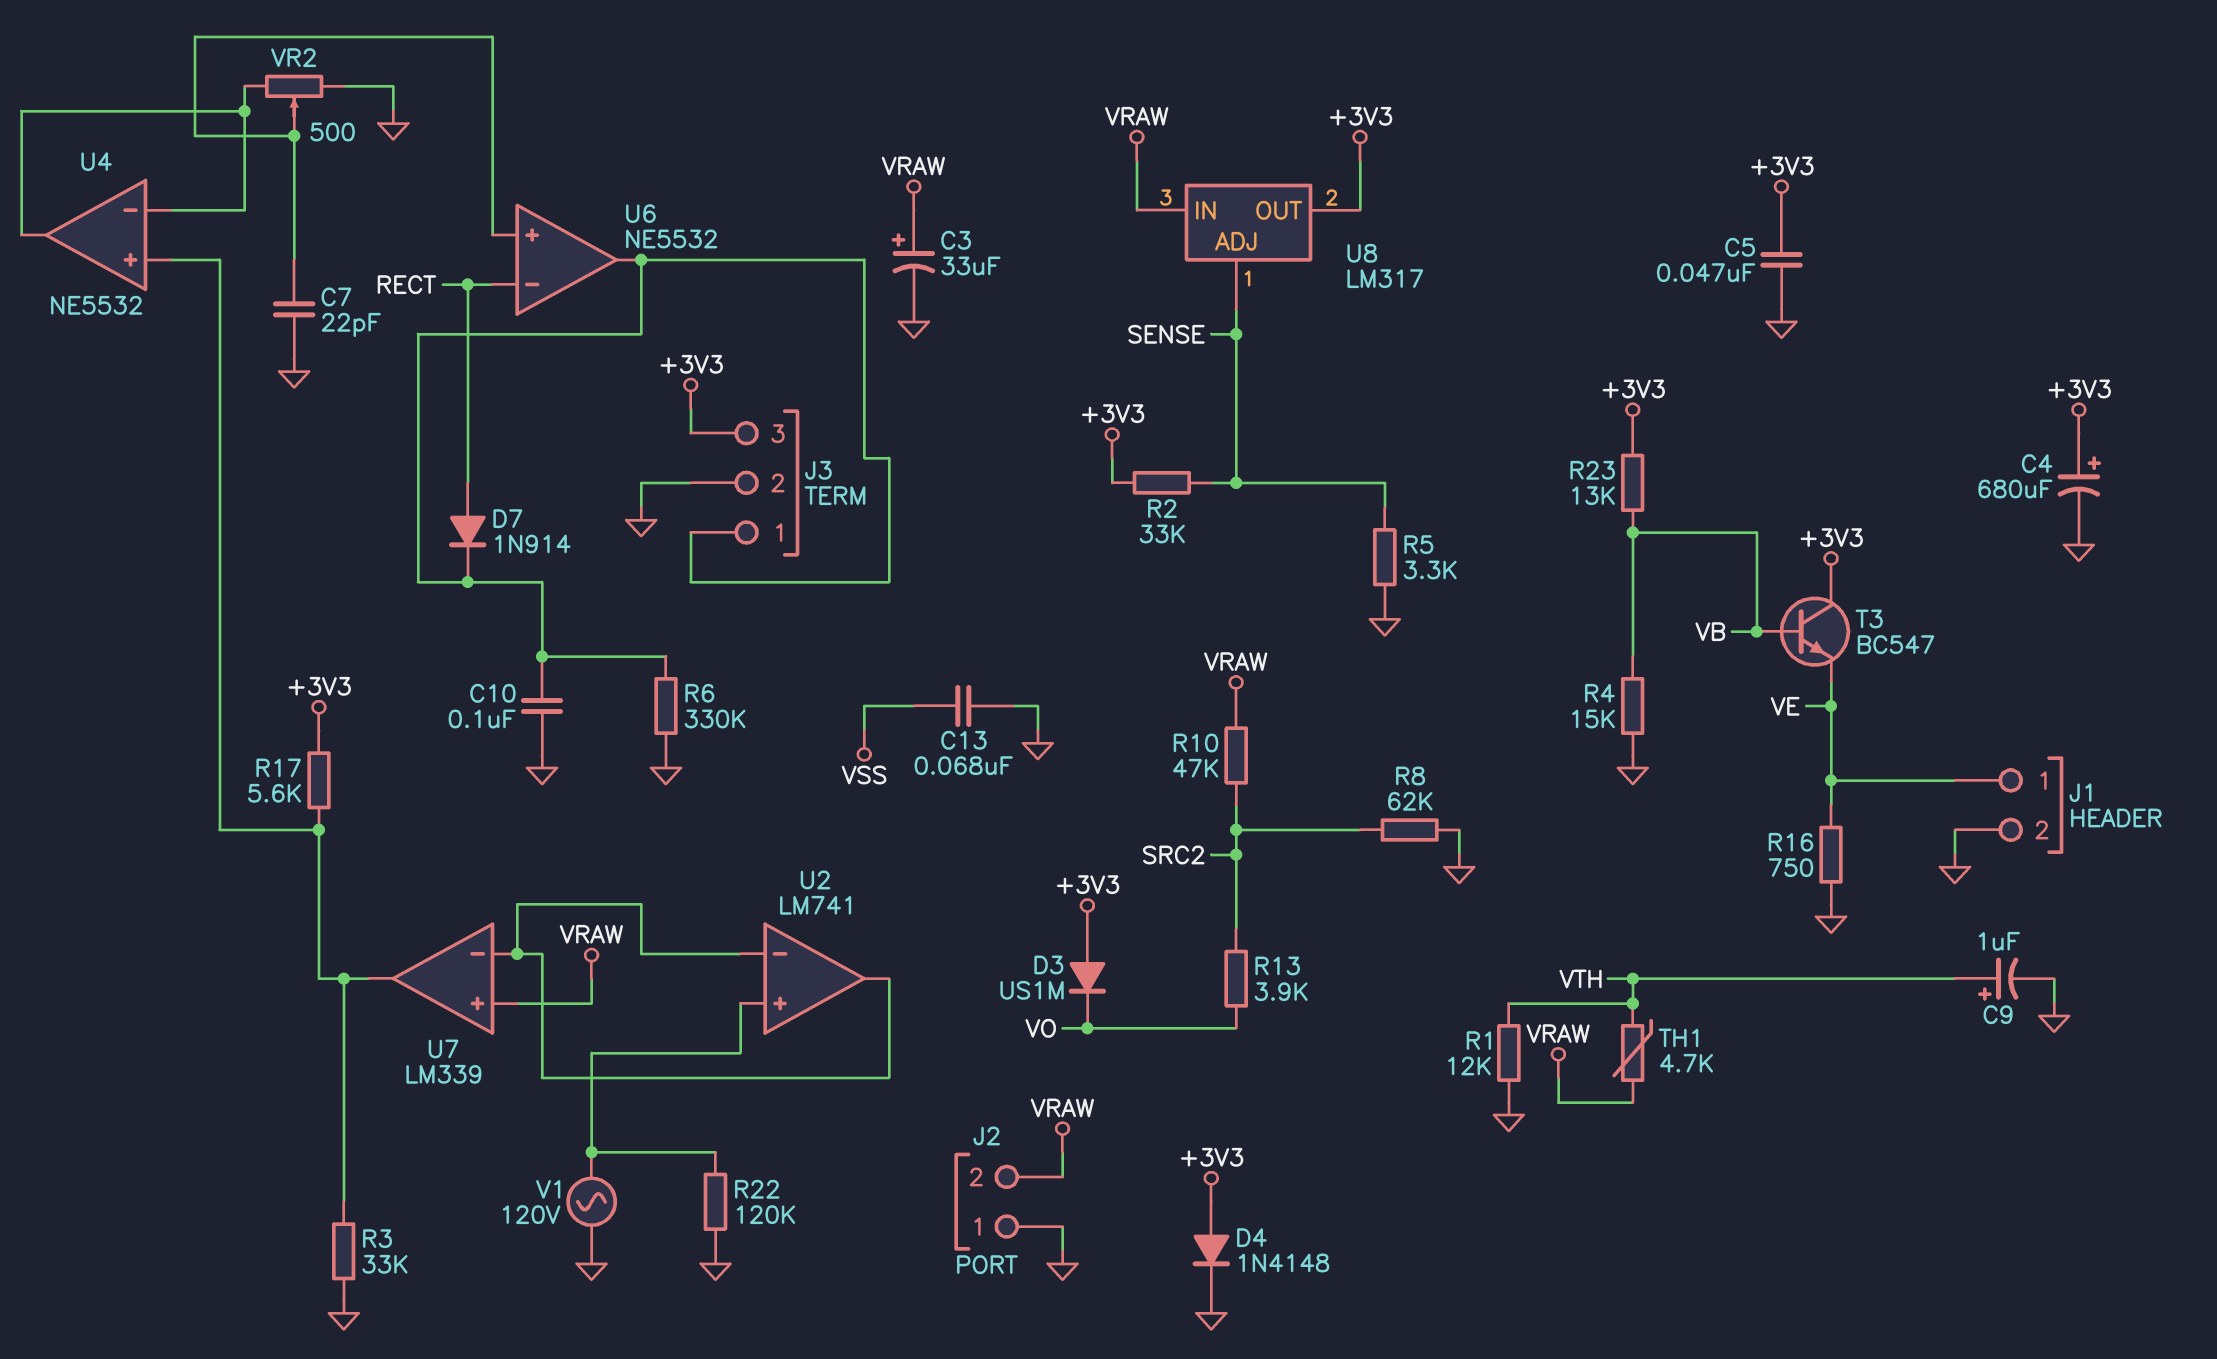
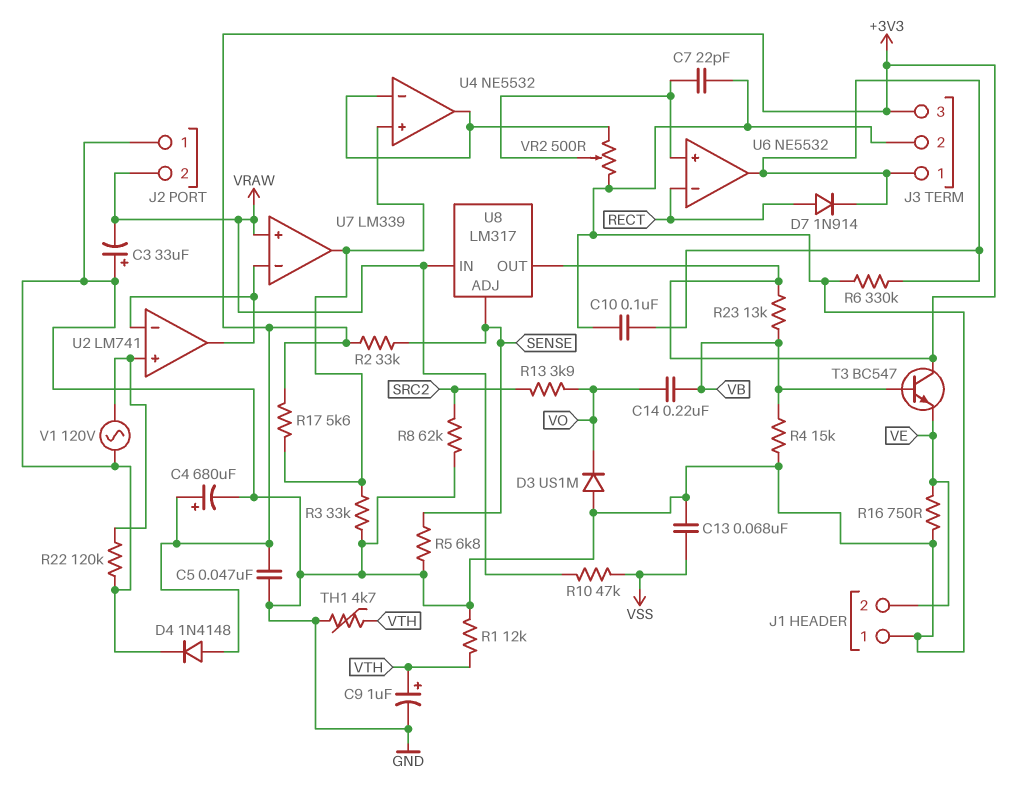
C3: 33uF (plus VRAW, minus GND) -> 33uF (plus GND, minus VRAW)
C14: none -> 220nF (VB, VO)
D3: diode US1M (A +3V3, K VO) -> diode US1M (A GND, K VO)
J1 pin 1: VE -> GND
J1 pin 2: GND -> VE
R5: 3.3k (GND, SENSE) -> 6.8k (GND, SENSE)
R10: 47k (SRC2, VRAW) -> 47k (VRAW, VSS)
TH1: 4.7k (VRAW, VTH) -> 4.7k (GND, VTH)

